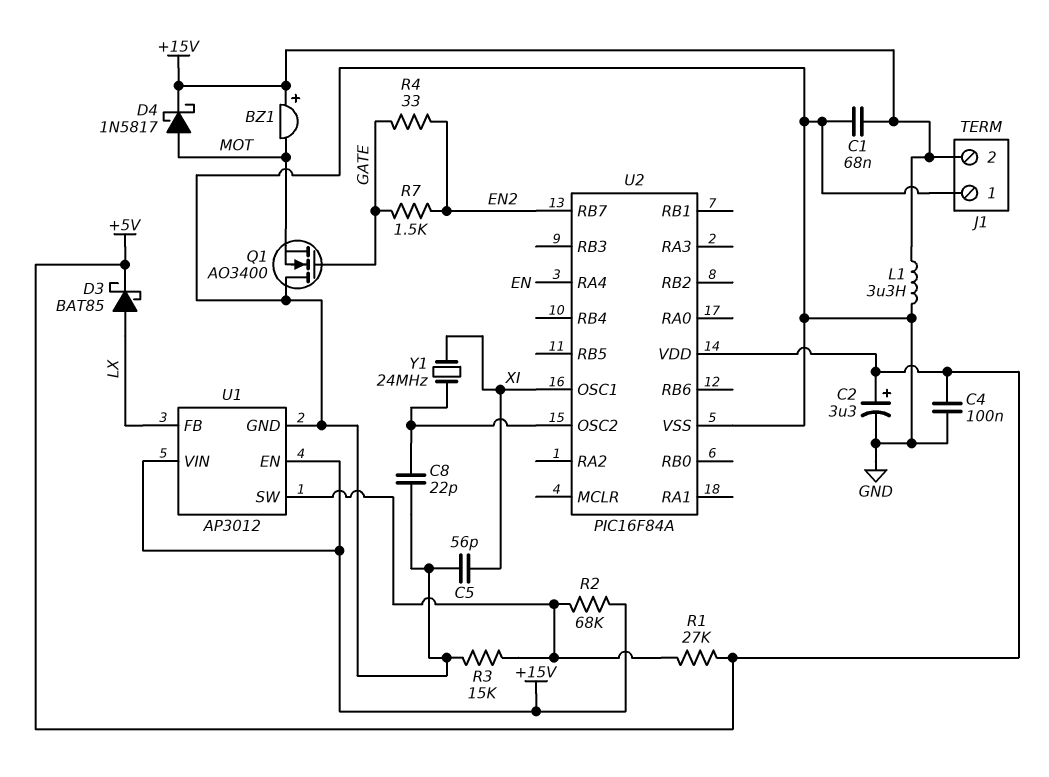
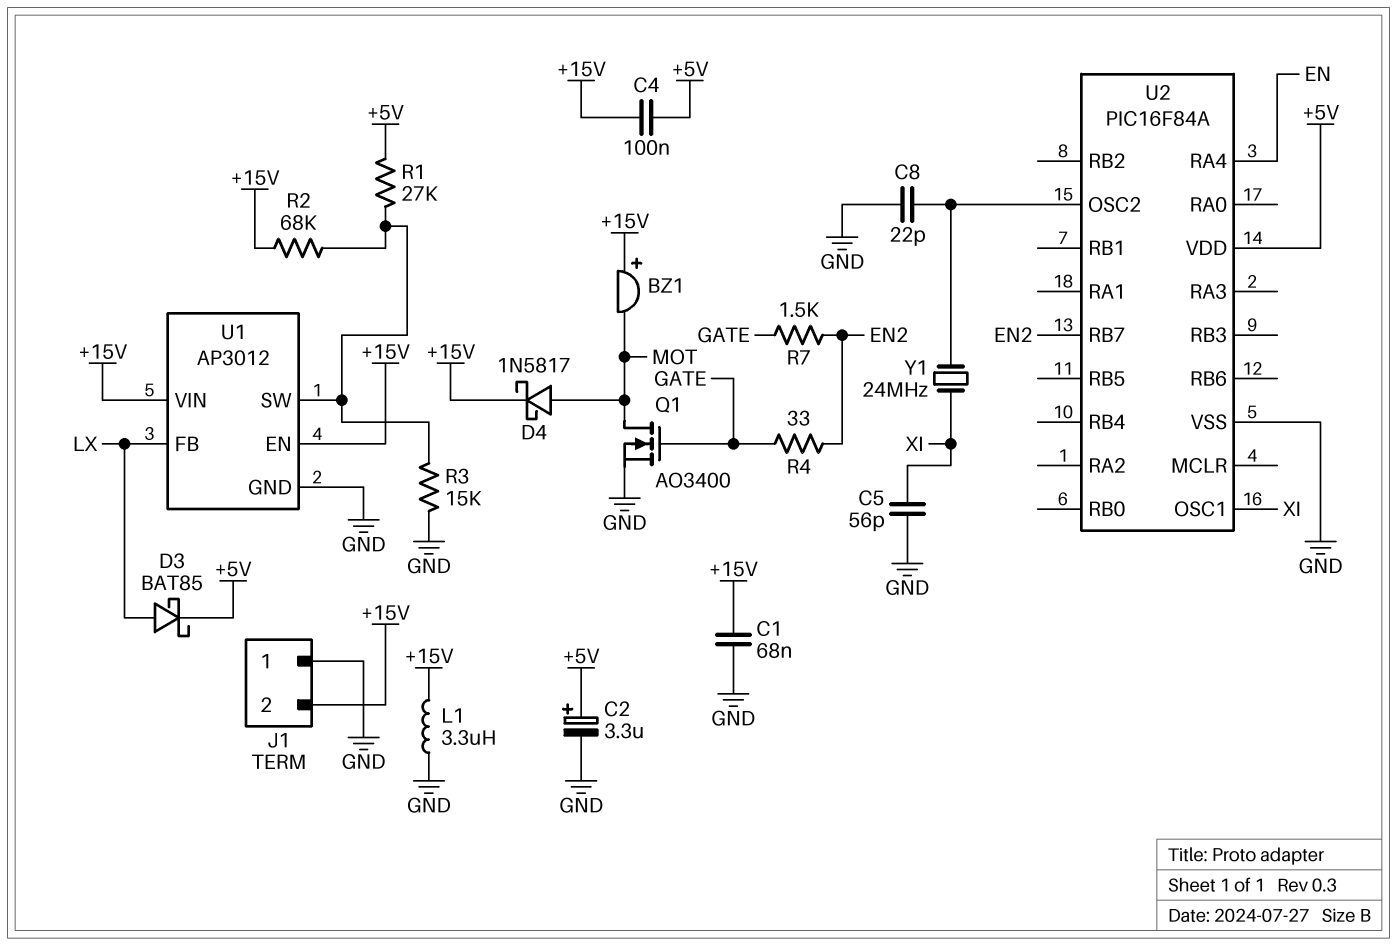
C4: 100nF (+5V, GND) -> 100nF (+5V, +15V)
Q1: NMOS AO3400 (G GATE, D GND, S MOT) -> NMOS AO3400 (G GATE, D MOT, S GND)

